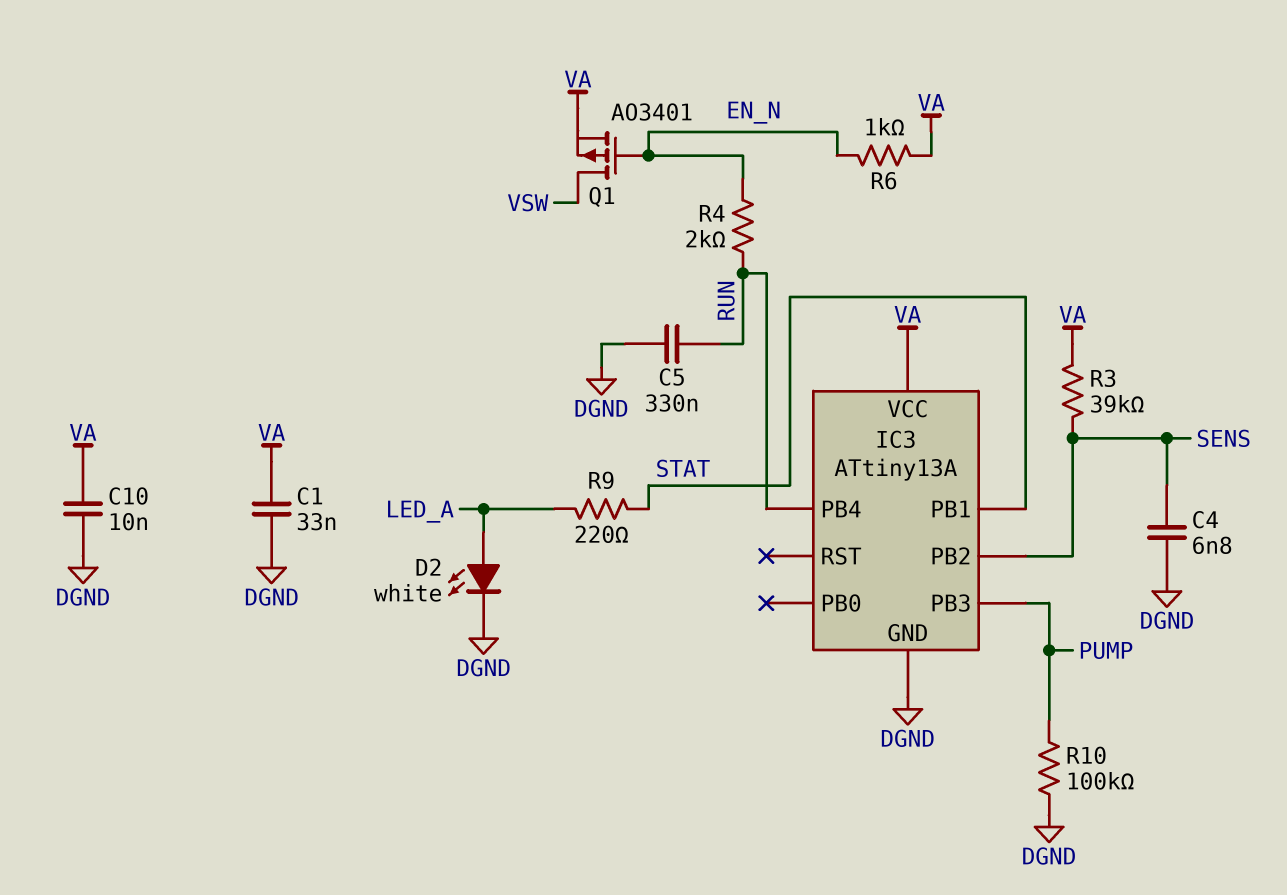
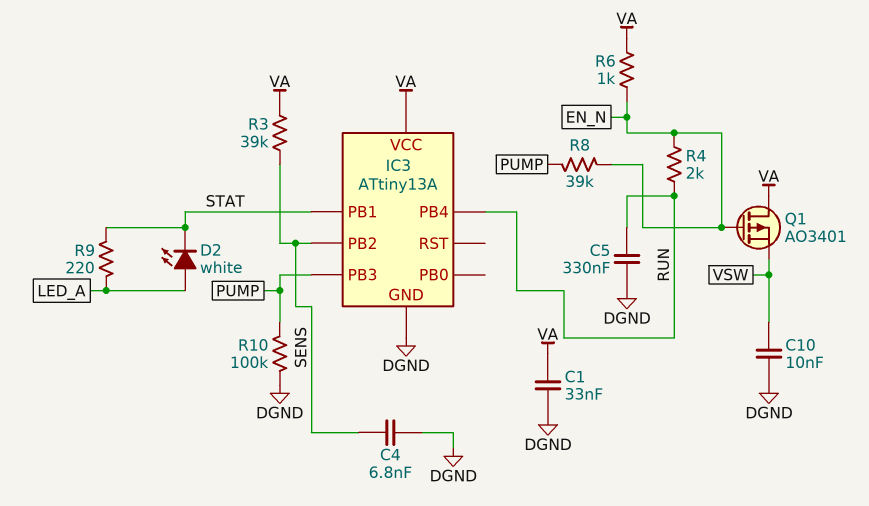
C10: 10nF (DGND, VA) -> 10nF (DGND, VSW)
D2: LED white (A LED_A, K DGND) -> LED white (A LED_A, K STAT)
Q1: PMOS AO3401 (G EN_N, D VSW, S VA) -> PMOS AO3401 (G EN_N, D VA, S VSW)
R8: none -> 39k (EN_N, PUMP)

